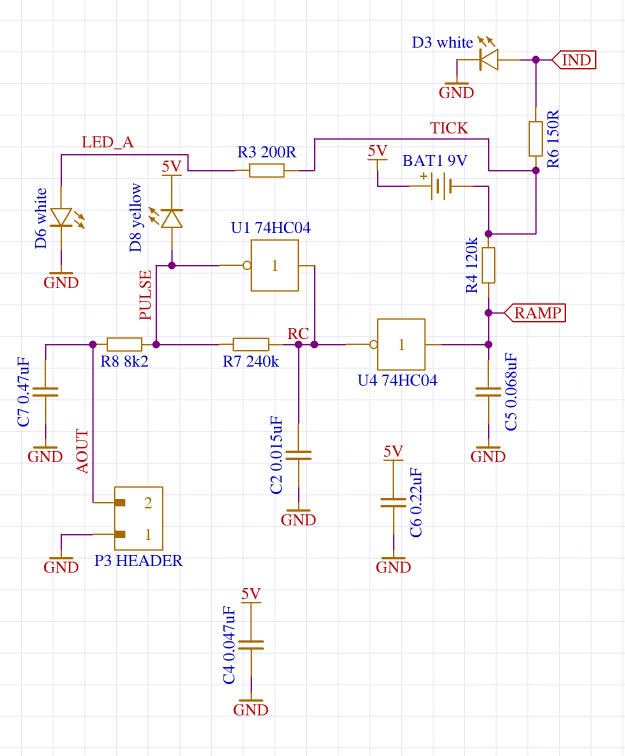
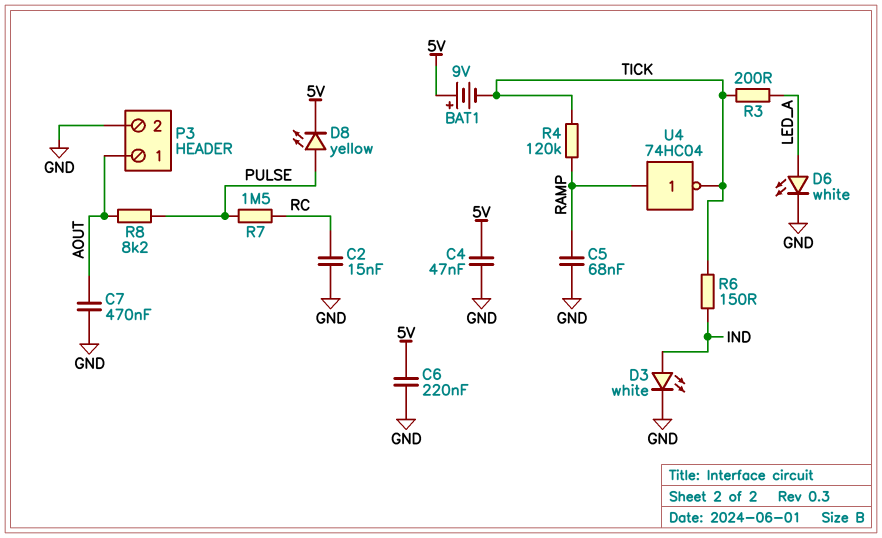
P3 pin 1: GND -> AOUT
P3 pin 2: AOUT -> GND
R7: 240k (PULSE, RC) -> 1.5M (PULSE, RC)
U1: NOT 74HC04 (in RC, out PULSE) -> none
U4: NOT 74HC04 (in RAMP, out RC) -> NOT 74HC04 (in RAMP, out TICK)

